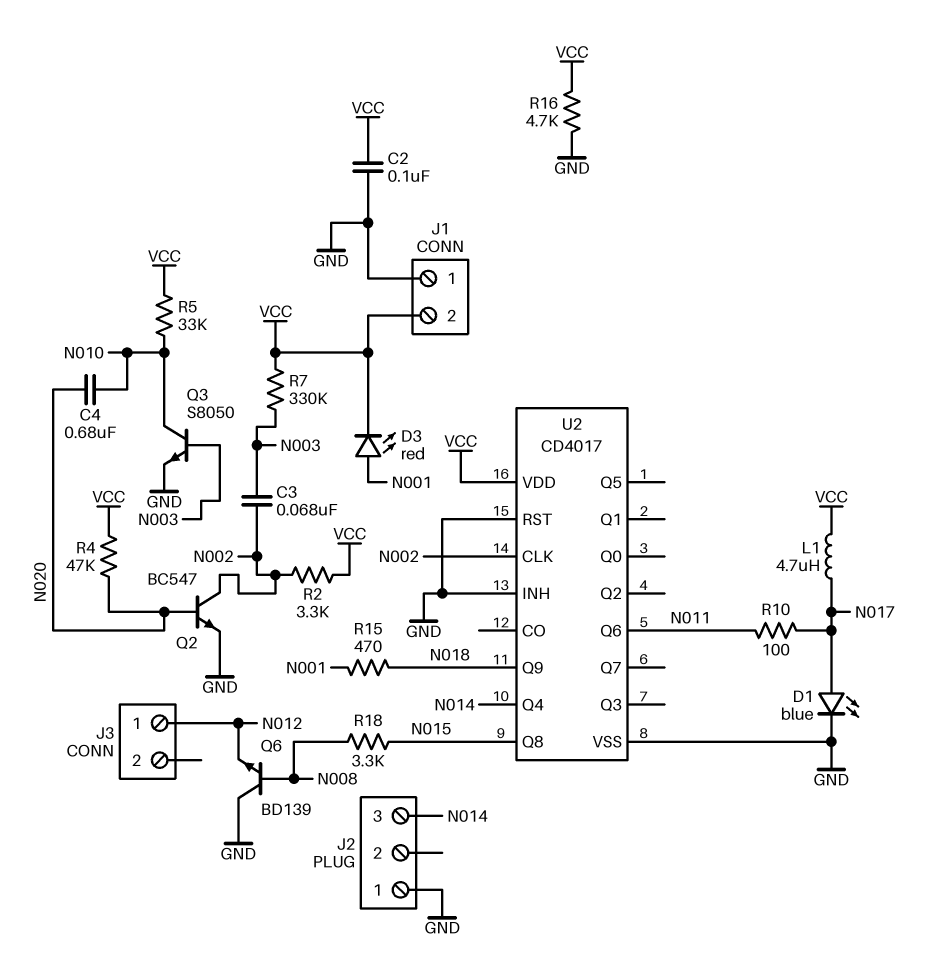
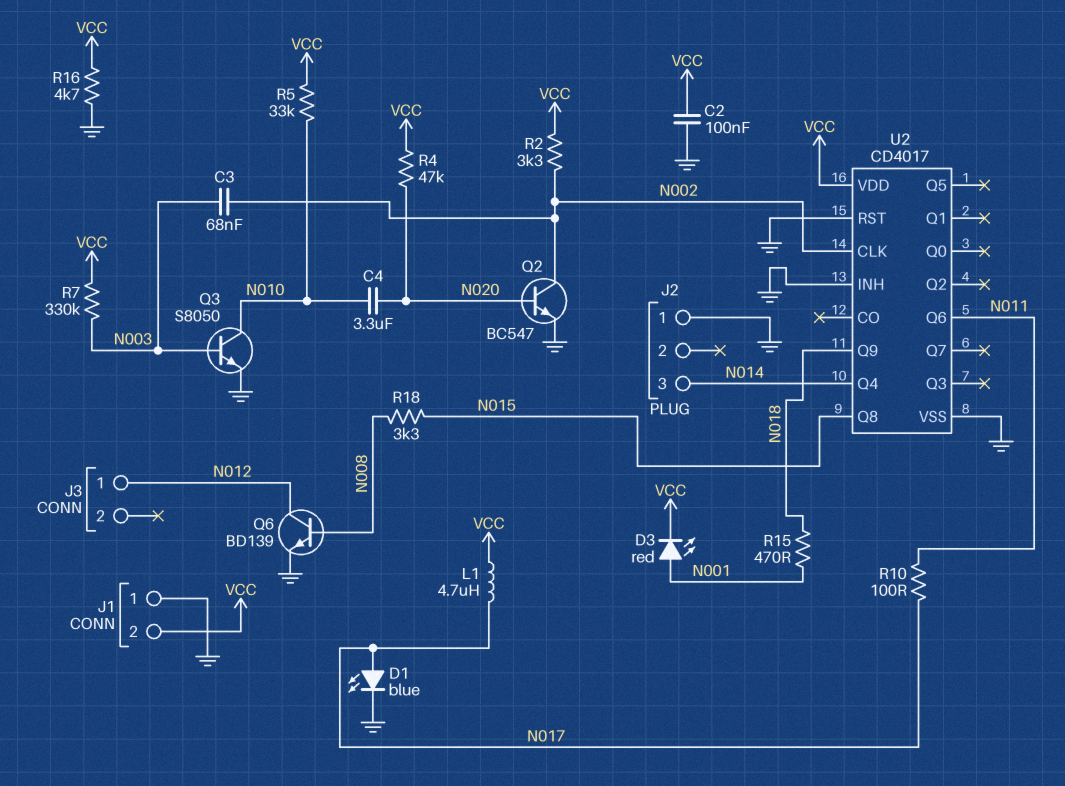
C4: 680nF (N010, N020) -> 3.3uF (N010, N020)
Q6: NPN BD139 (B N008, C GND, E N012) -> NPN BD139 (B N008, C N012, E GND)

